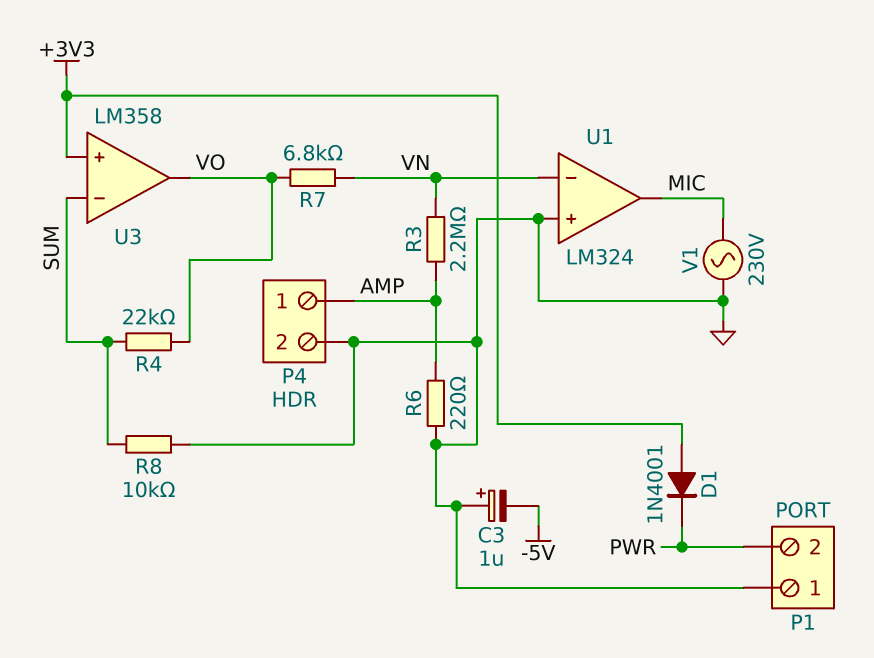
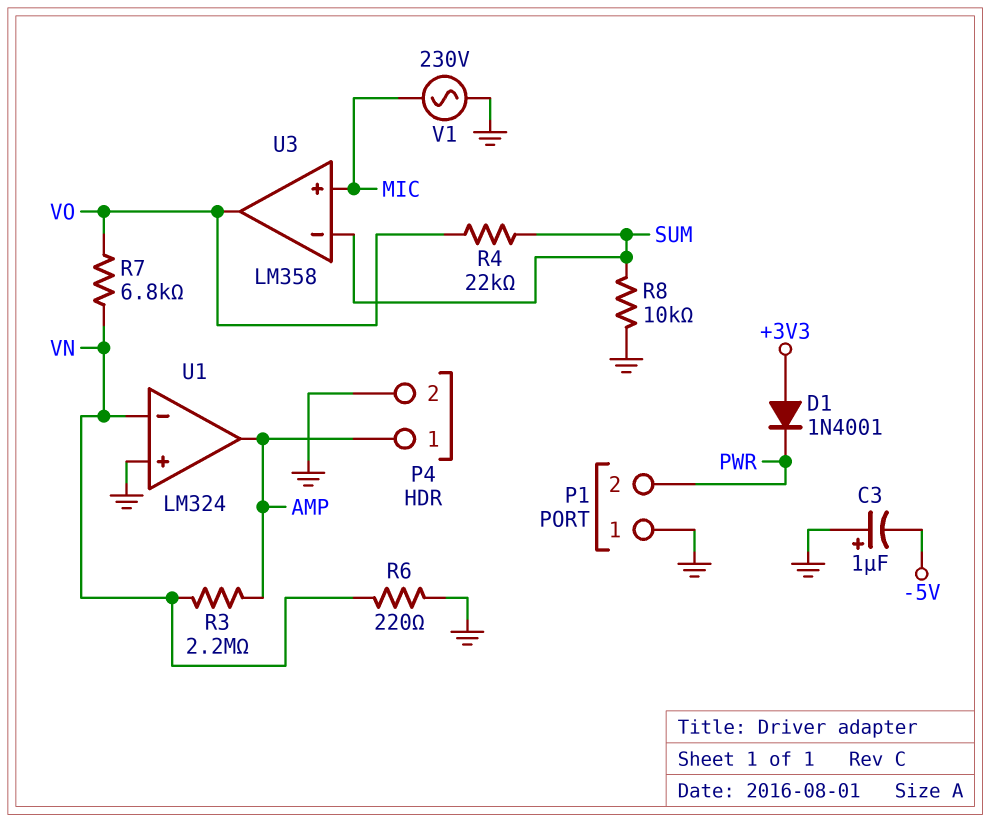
R6: 220 (AMP, GND) -> 220 (GND, VN)
U1 pin out: MIC -> AMP
U3 pin in+: +3V3 -> MIC

